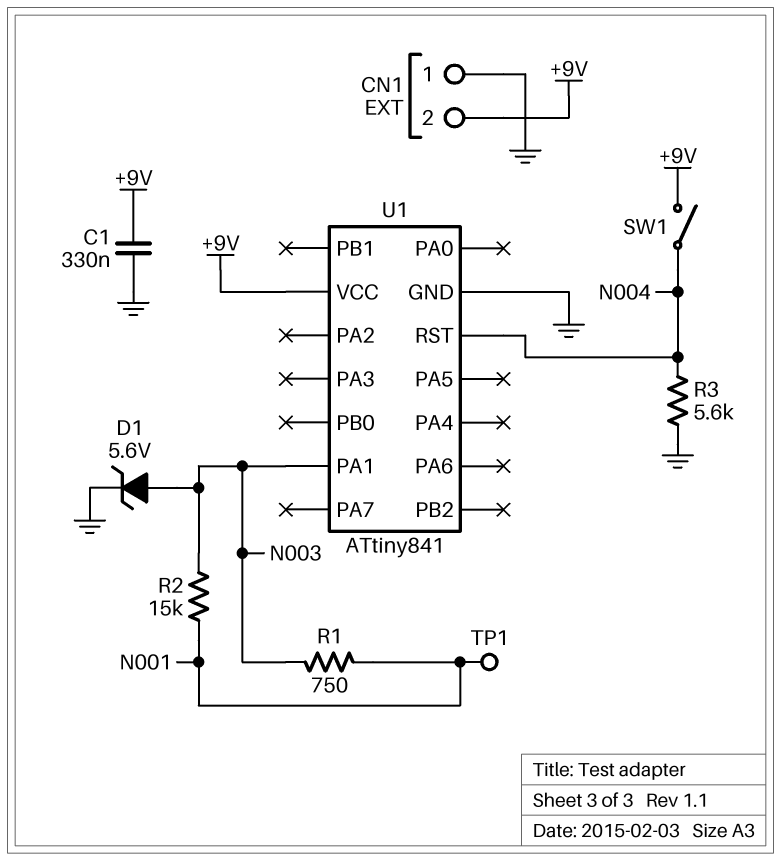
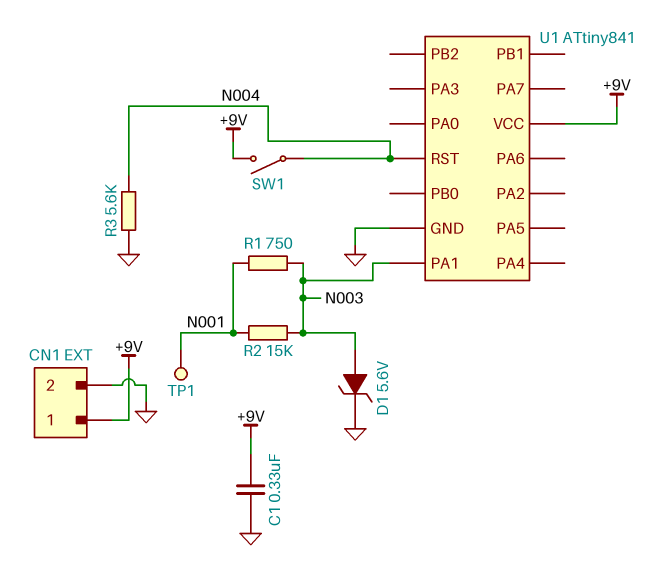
CN1 pin 1: GND -> +9V
CN1 pin 2: +9V -> GND

